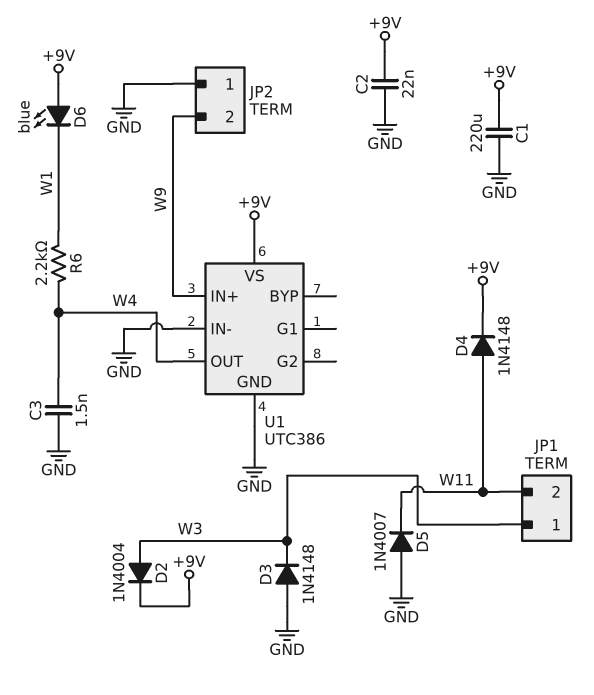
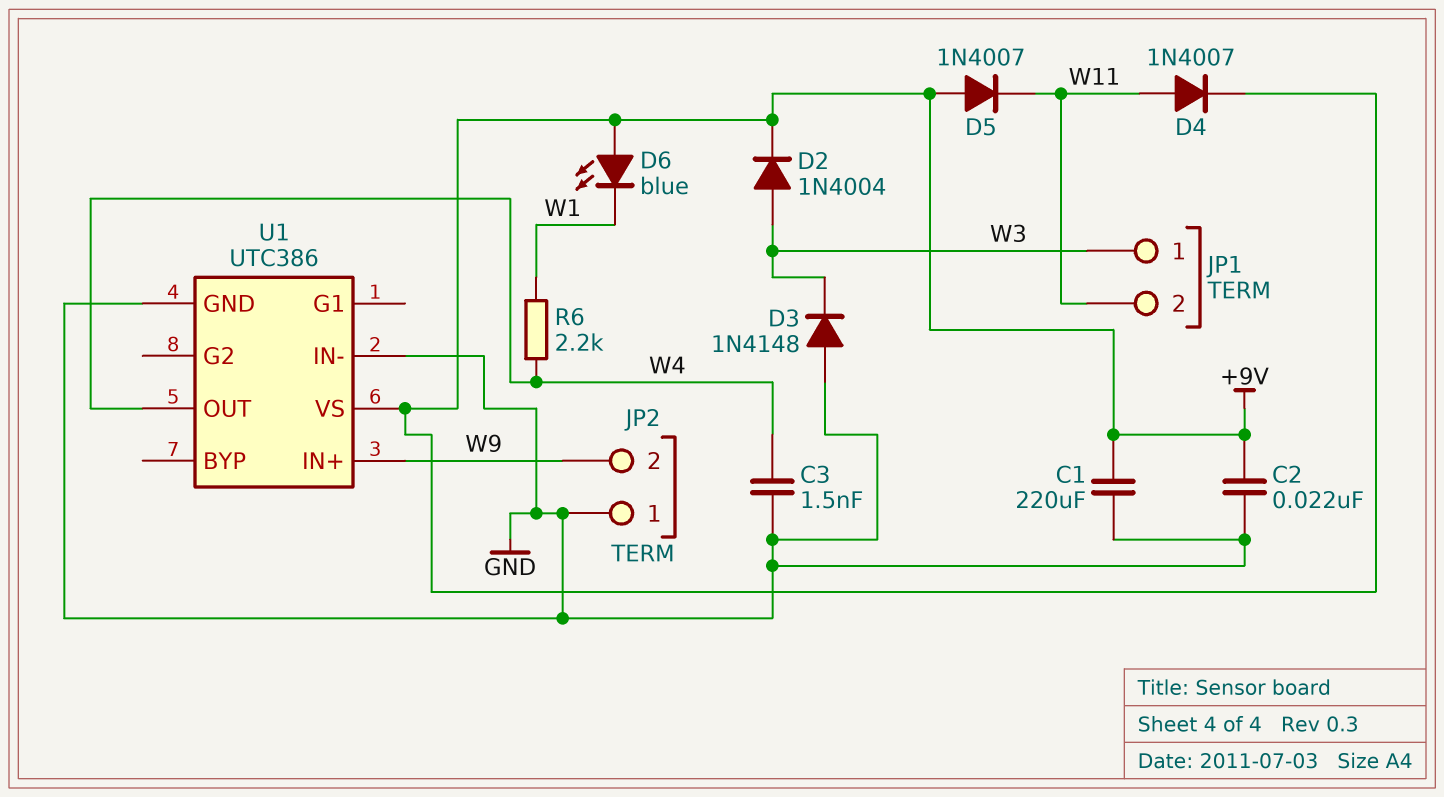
D4: diode 1N4148 (A W11, K +9V) -> diode 1N4007 (A W11, K +9V)
D5: diode 1N4007 (A GND, K W11) -> diode 1N4007 (A +9V, K W11)

